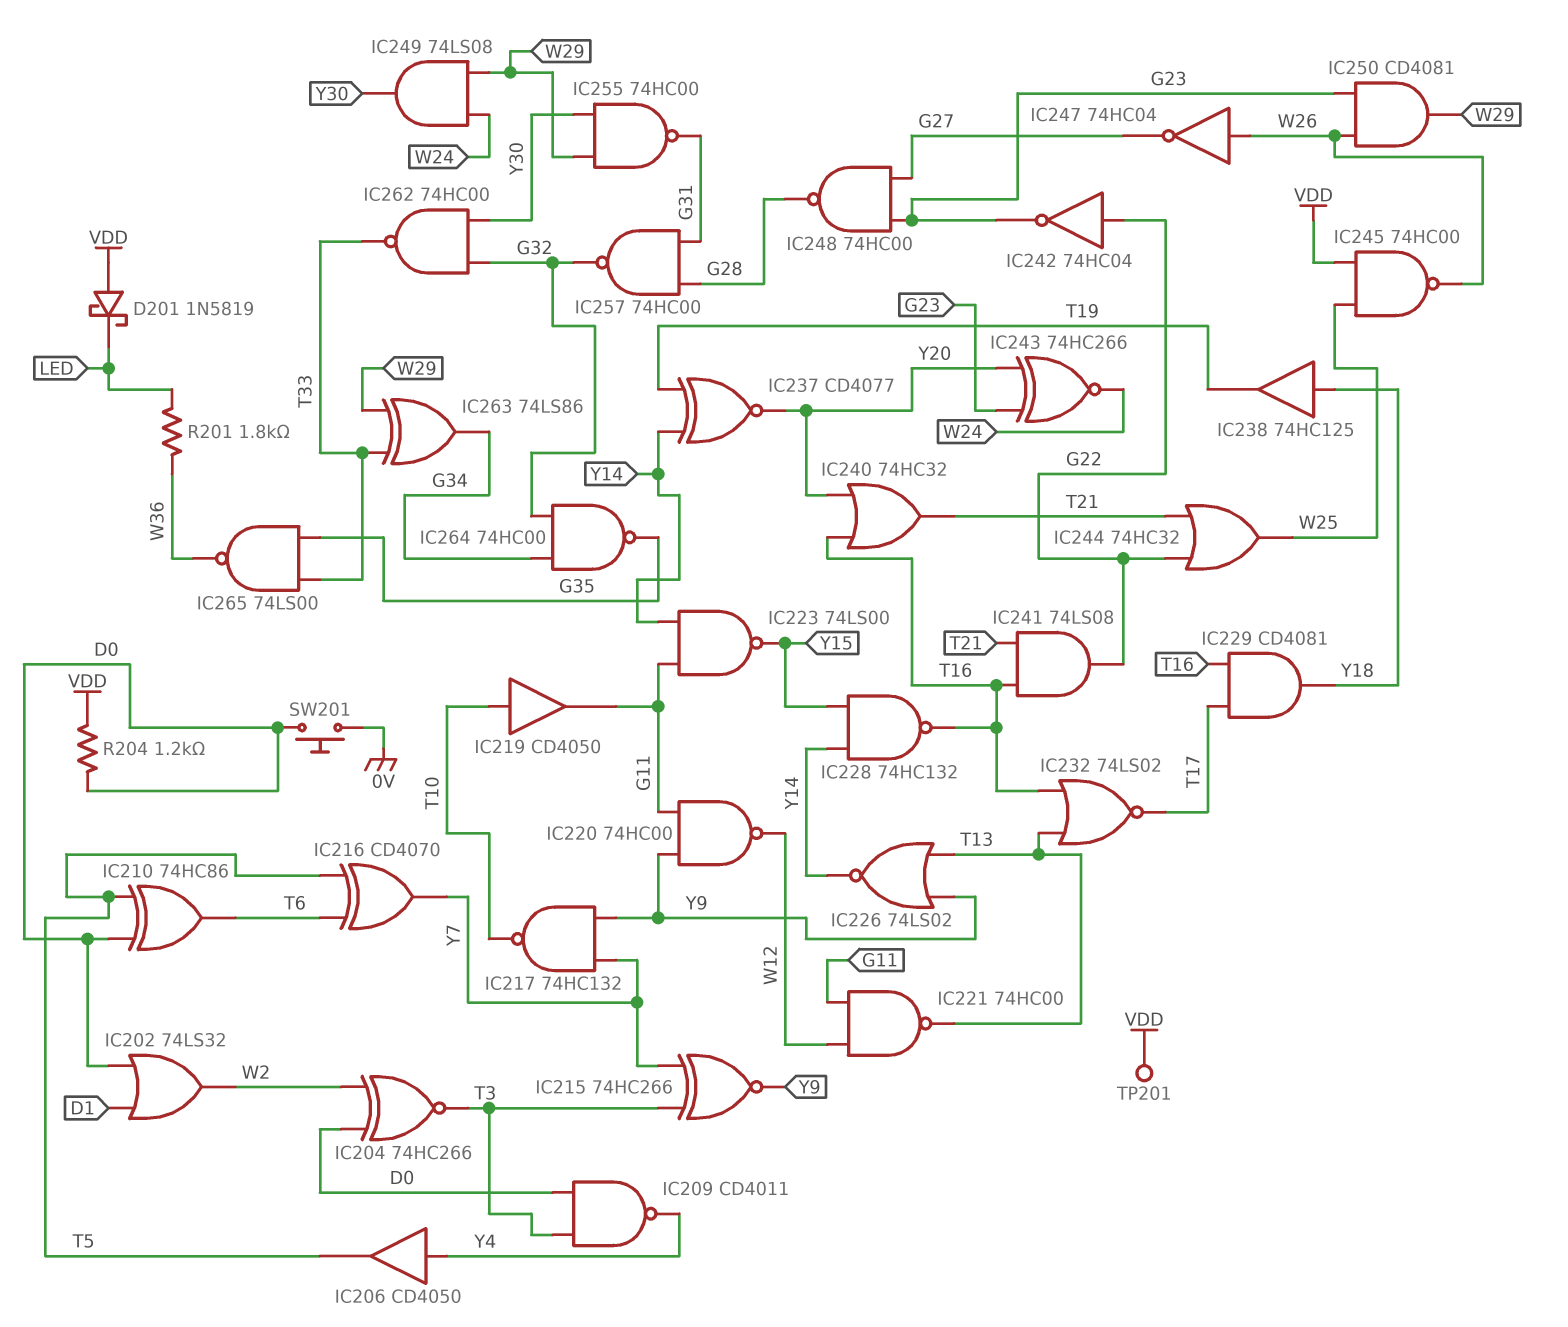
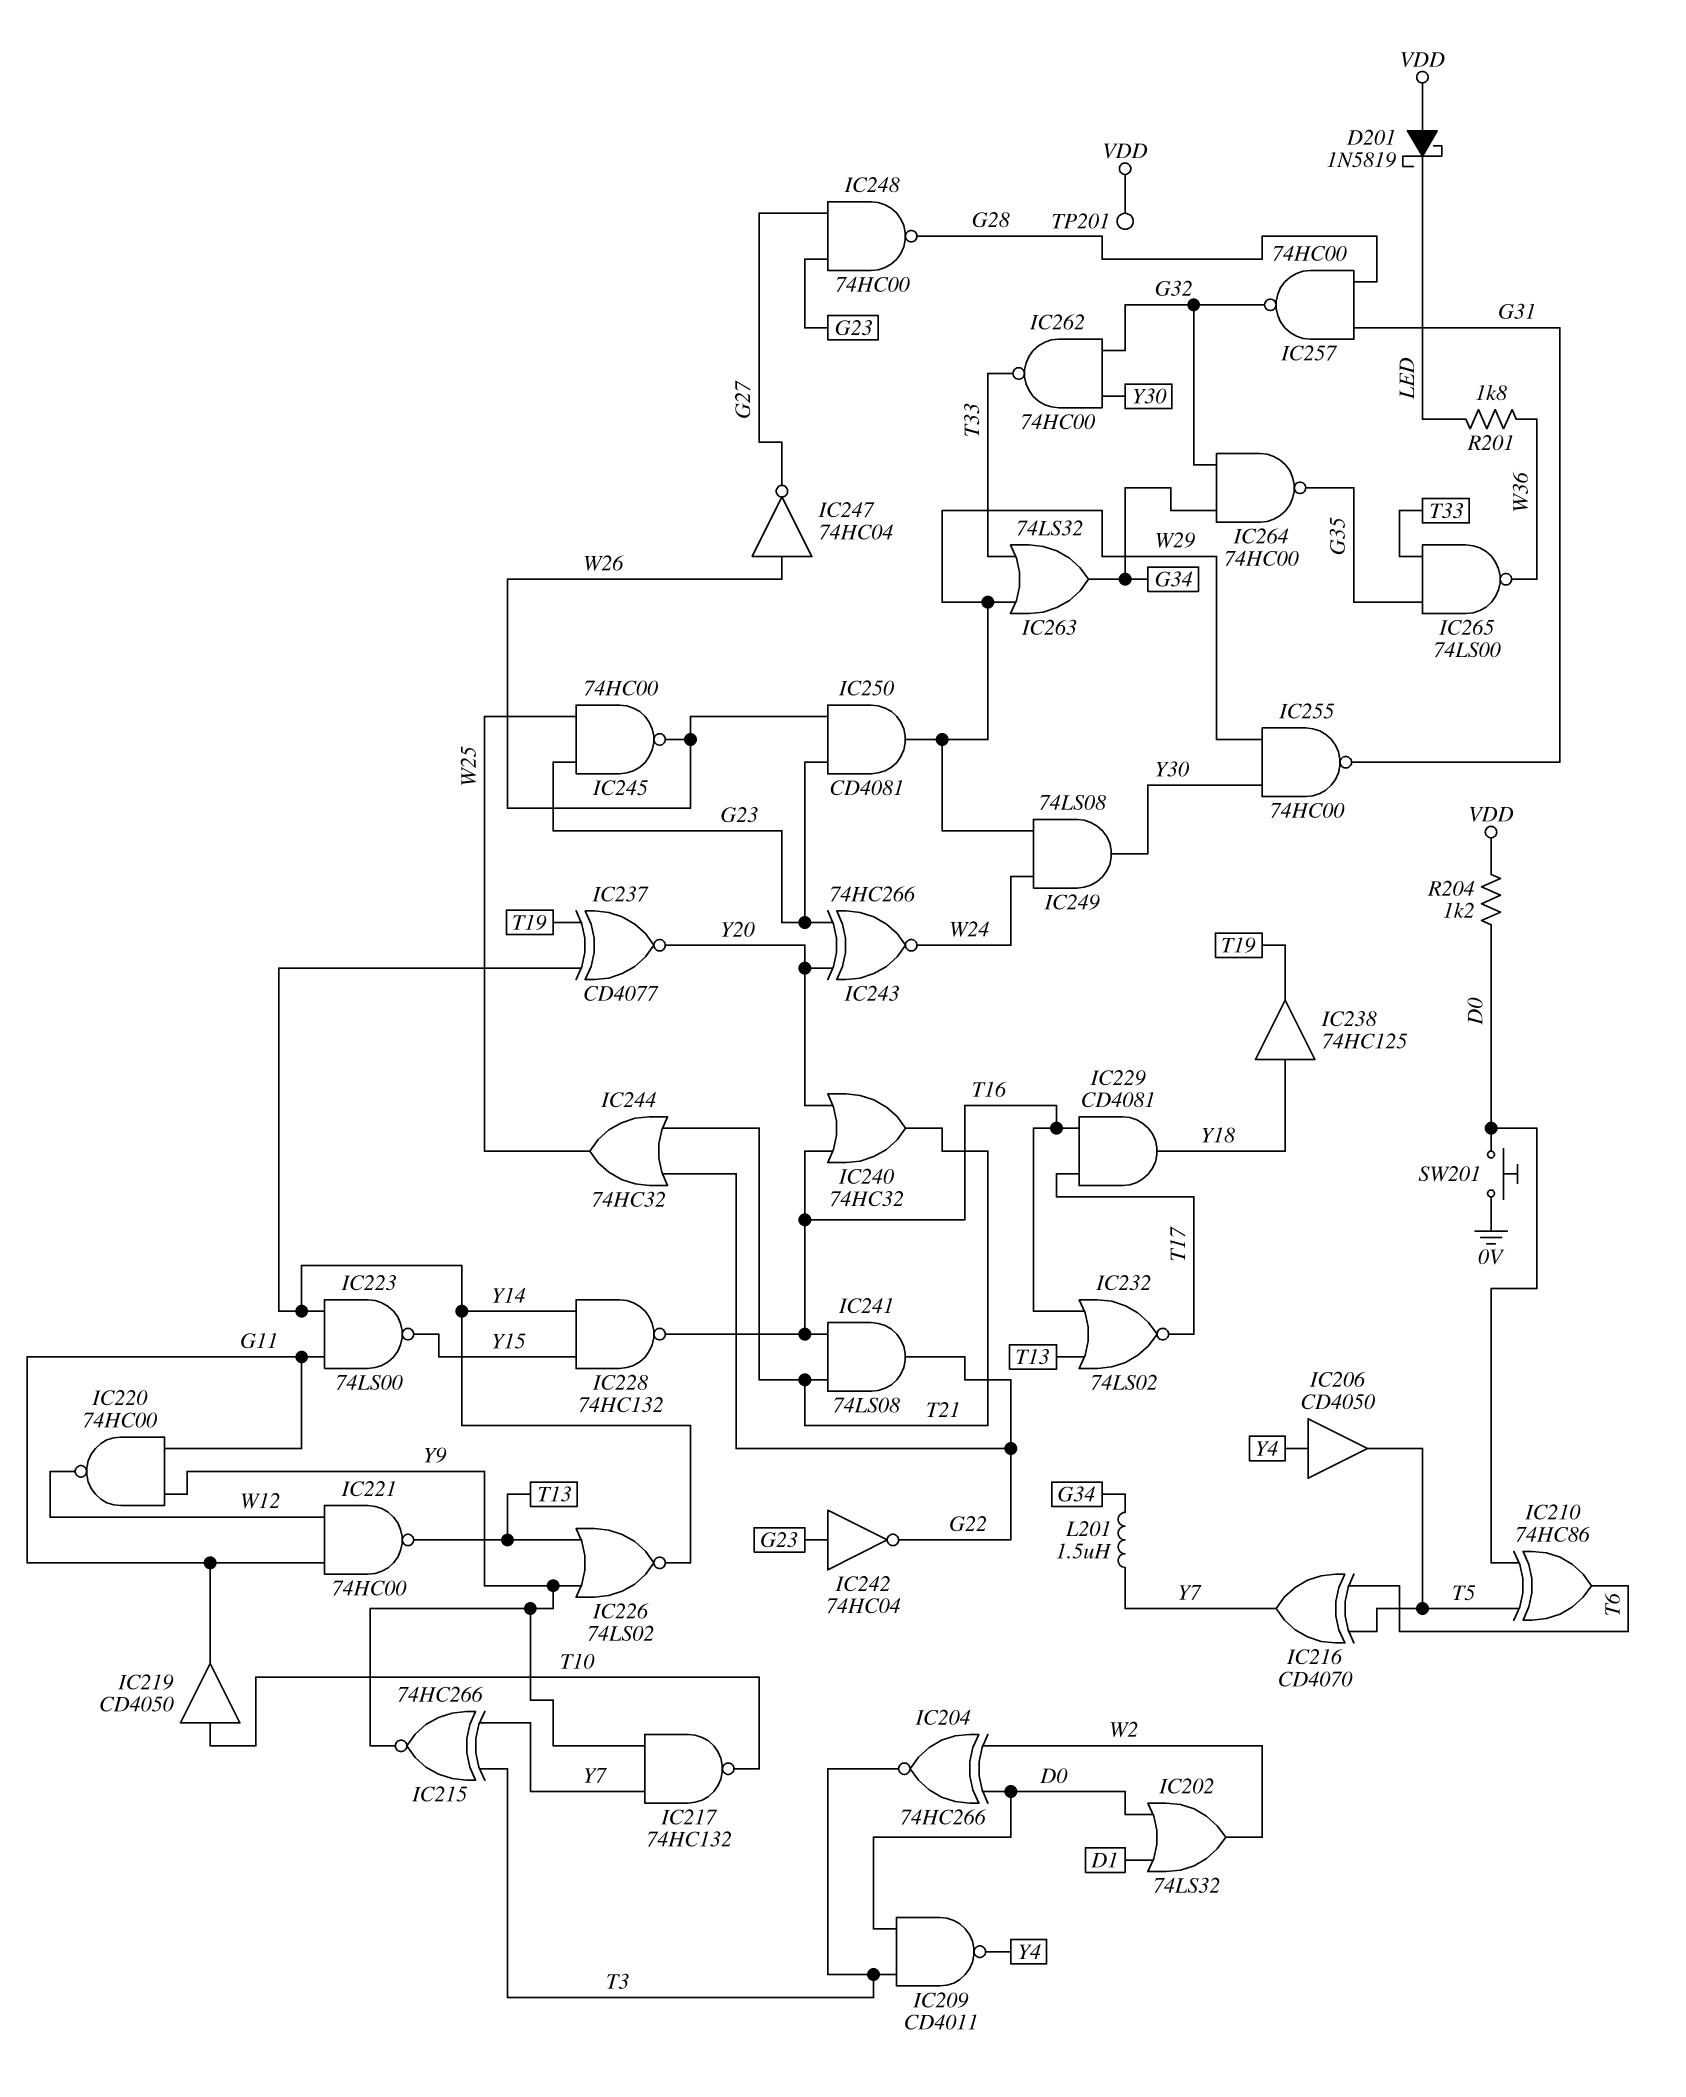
IC242: NOT 74HC04 (in G22, out G23) -> NOT 74HC04 (in G23, out G22)
IC245: NAND 74HC00 (in VDD, in W25, out W26) -> NAND 74HC00 (in G23, in W25, out W26)
IC263: XOR 74LS86 (in T33, in W29, out G34) -> OR 74LS32 (in T33, in W29, out G34)
L201: none -> 1.5uH (G34, Y7)

